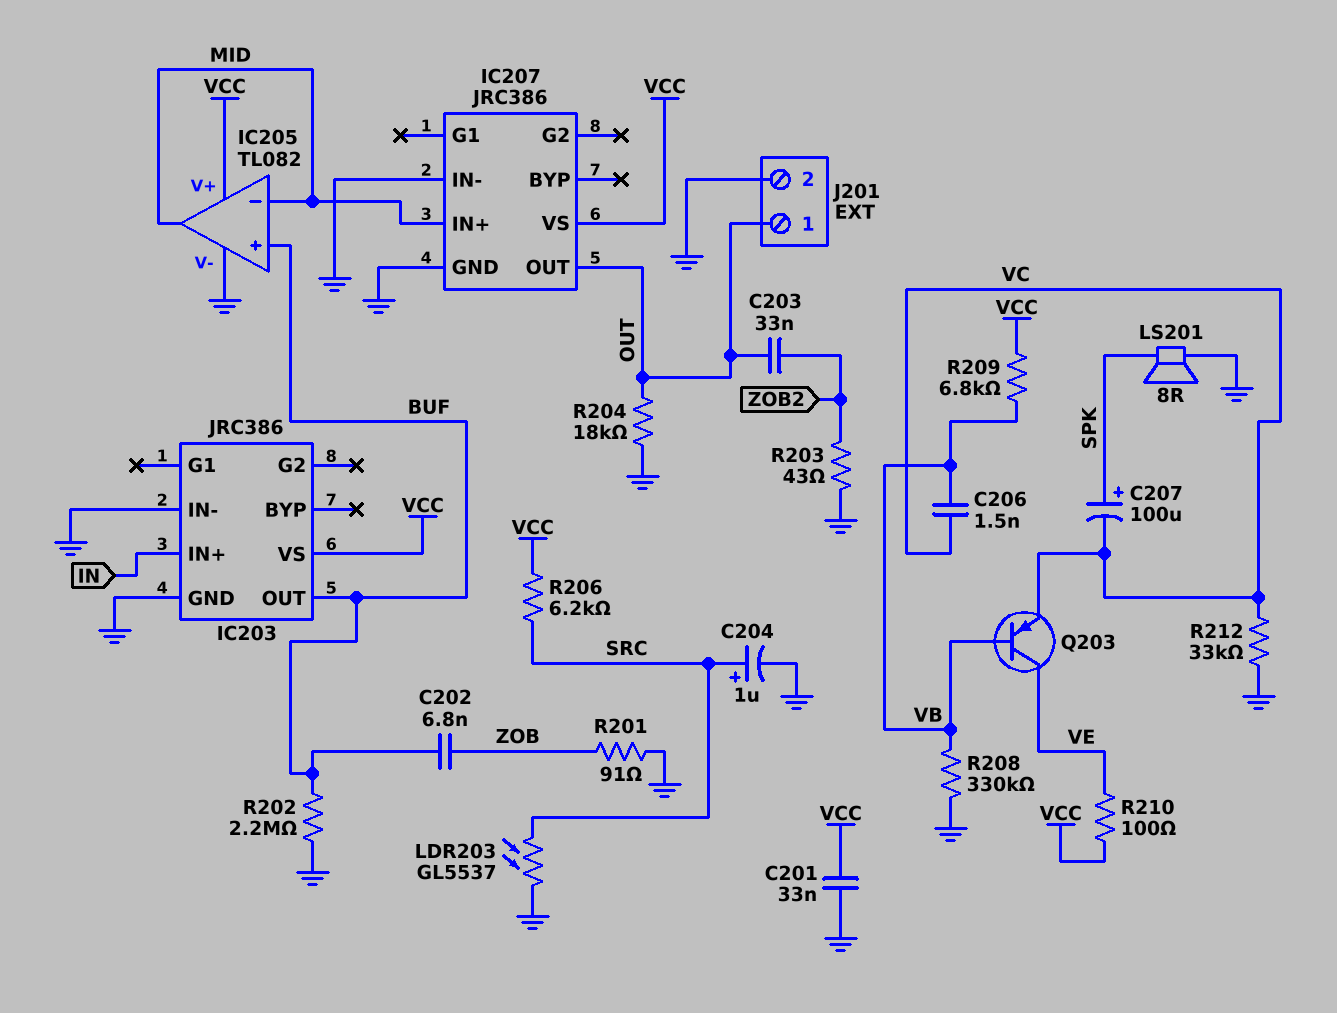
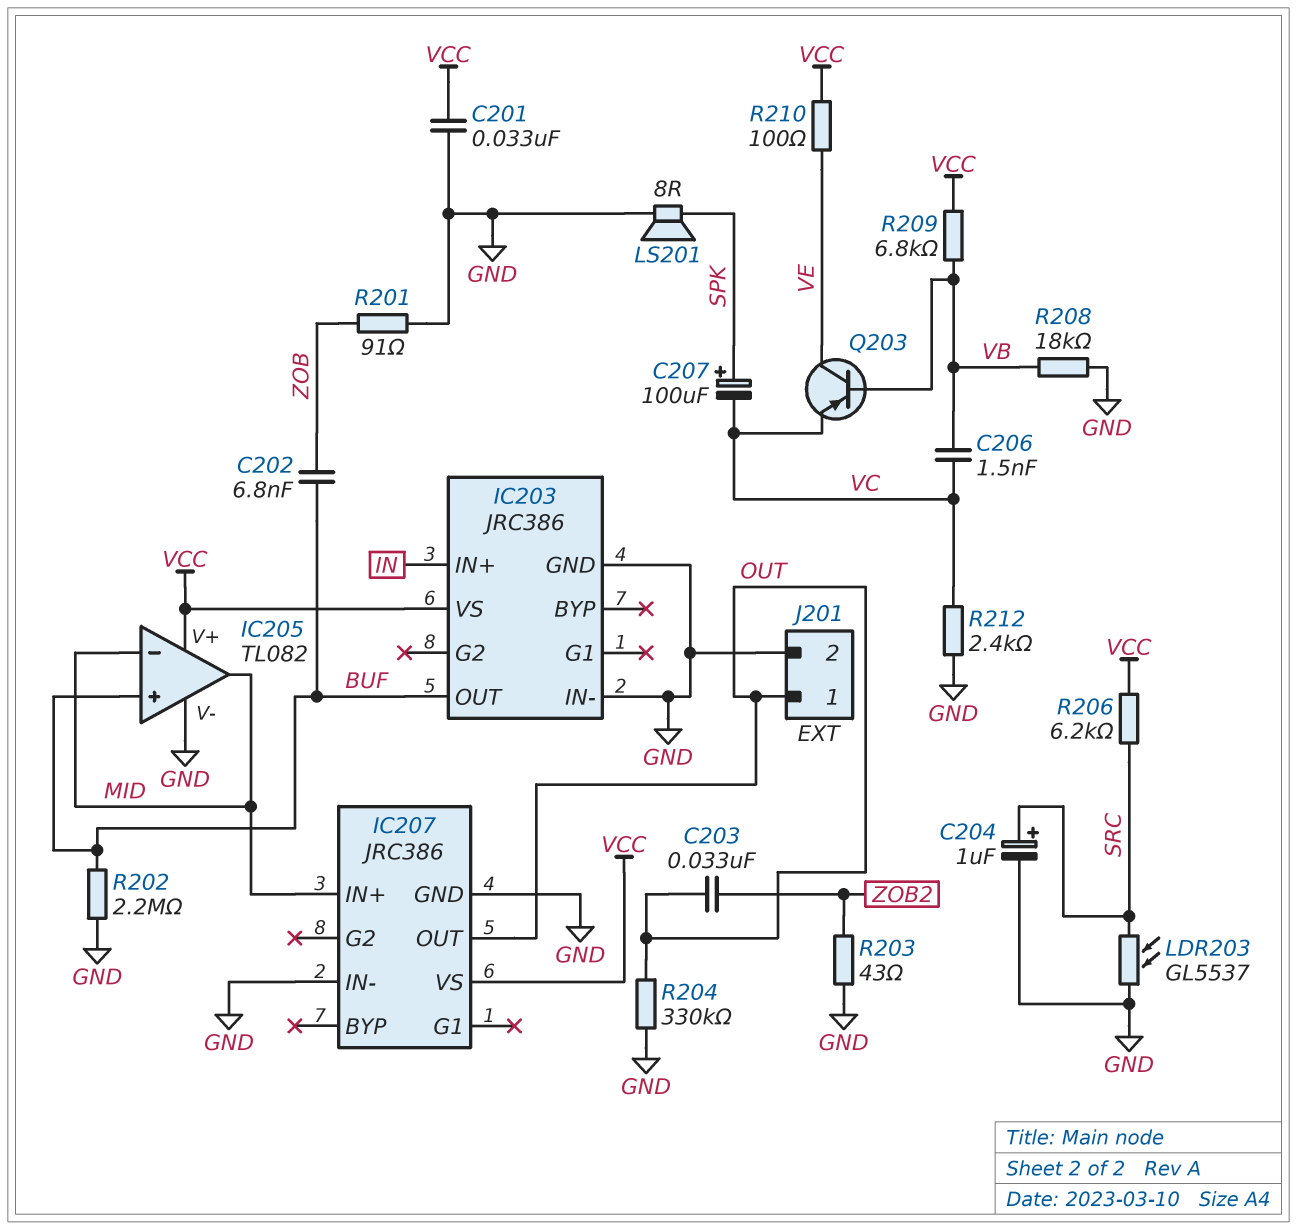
R204: 18k (GND, OUT) -> 330k (GND, OUT)
R208: 330k (GND, VB) -> 18k (GND, VB)
R212: 33k (GND, VC) -> 2.4k (GND, VC)

